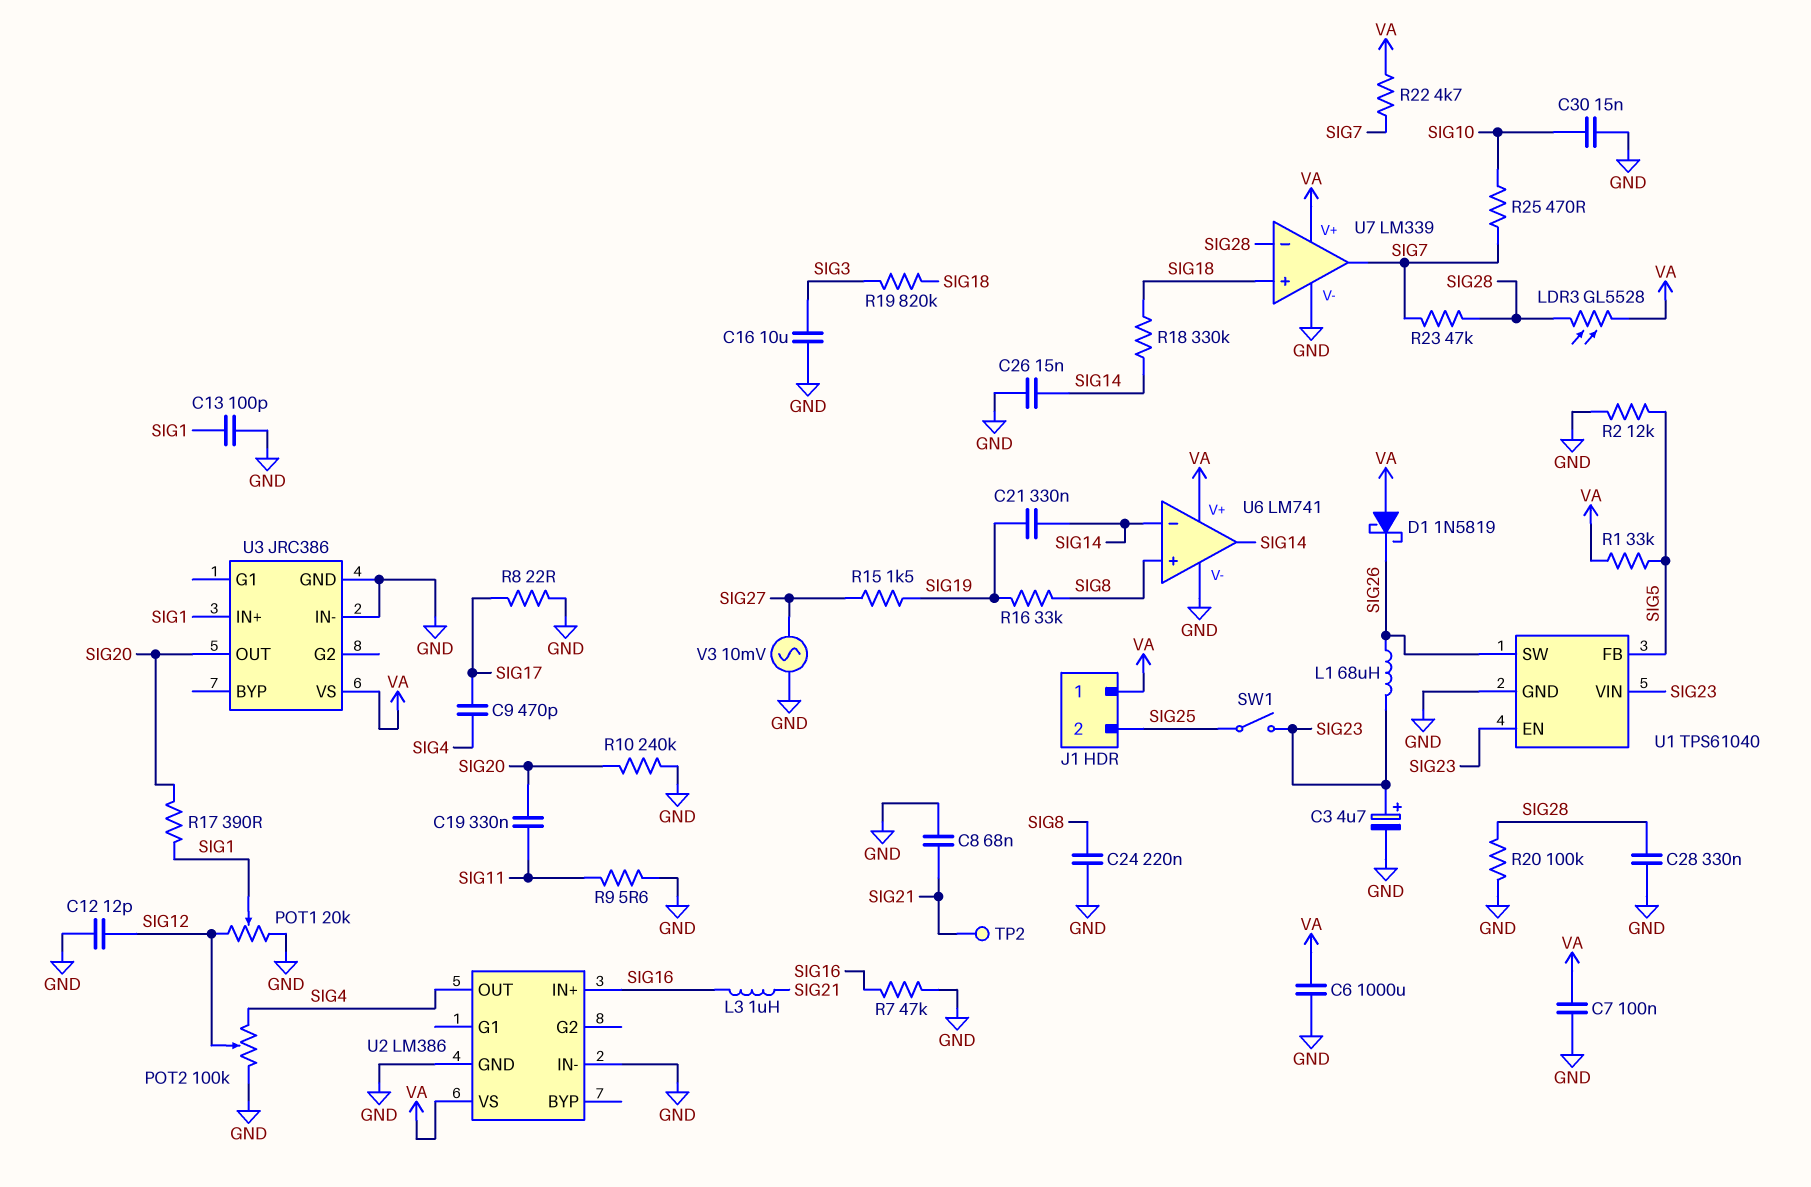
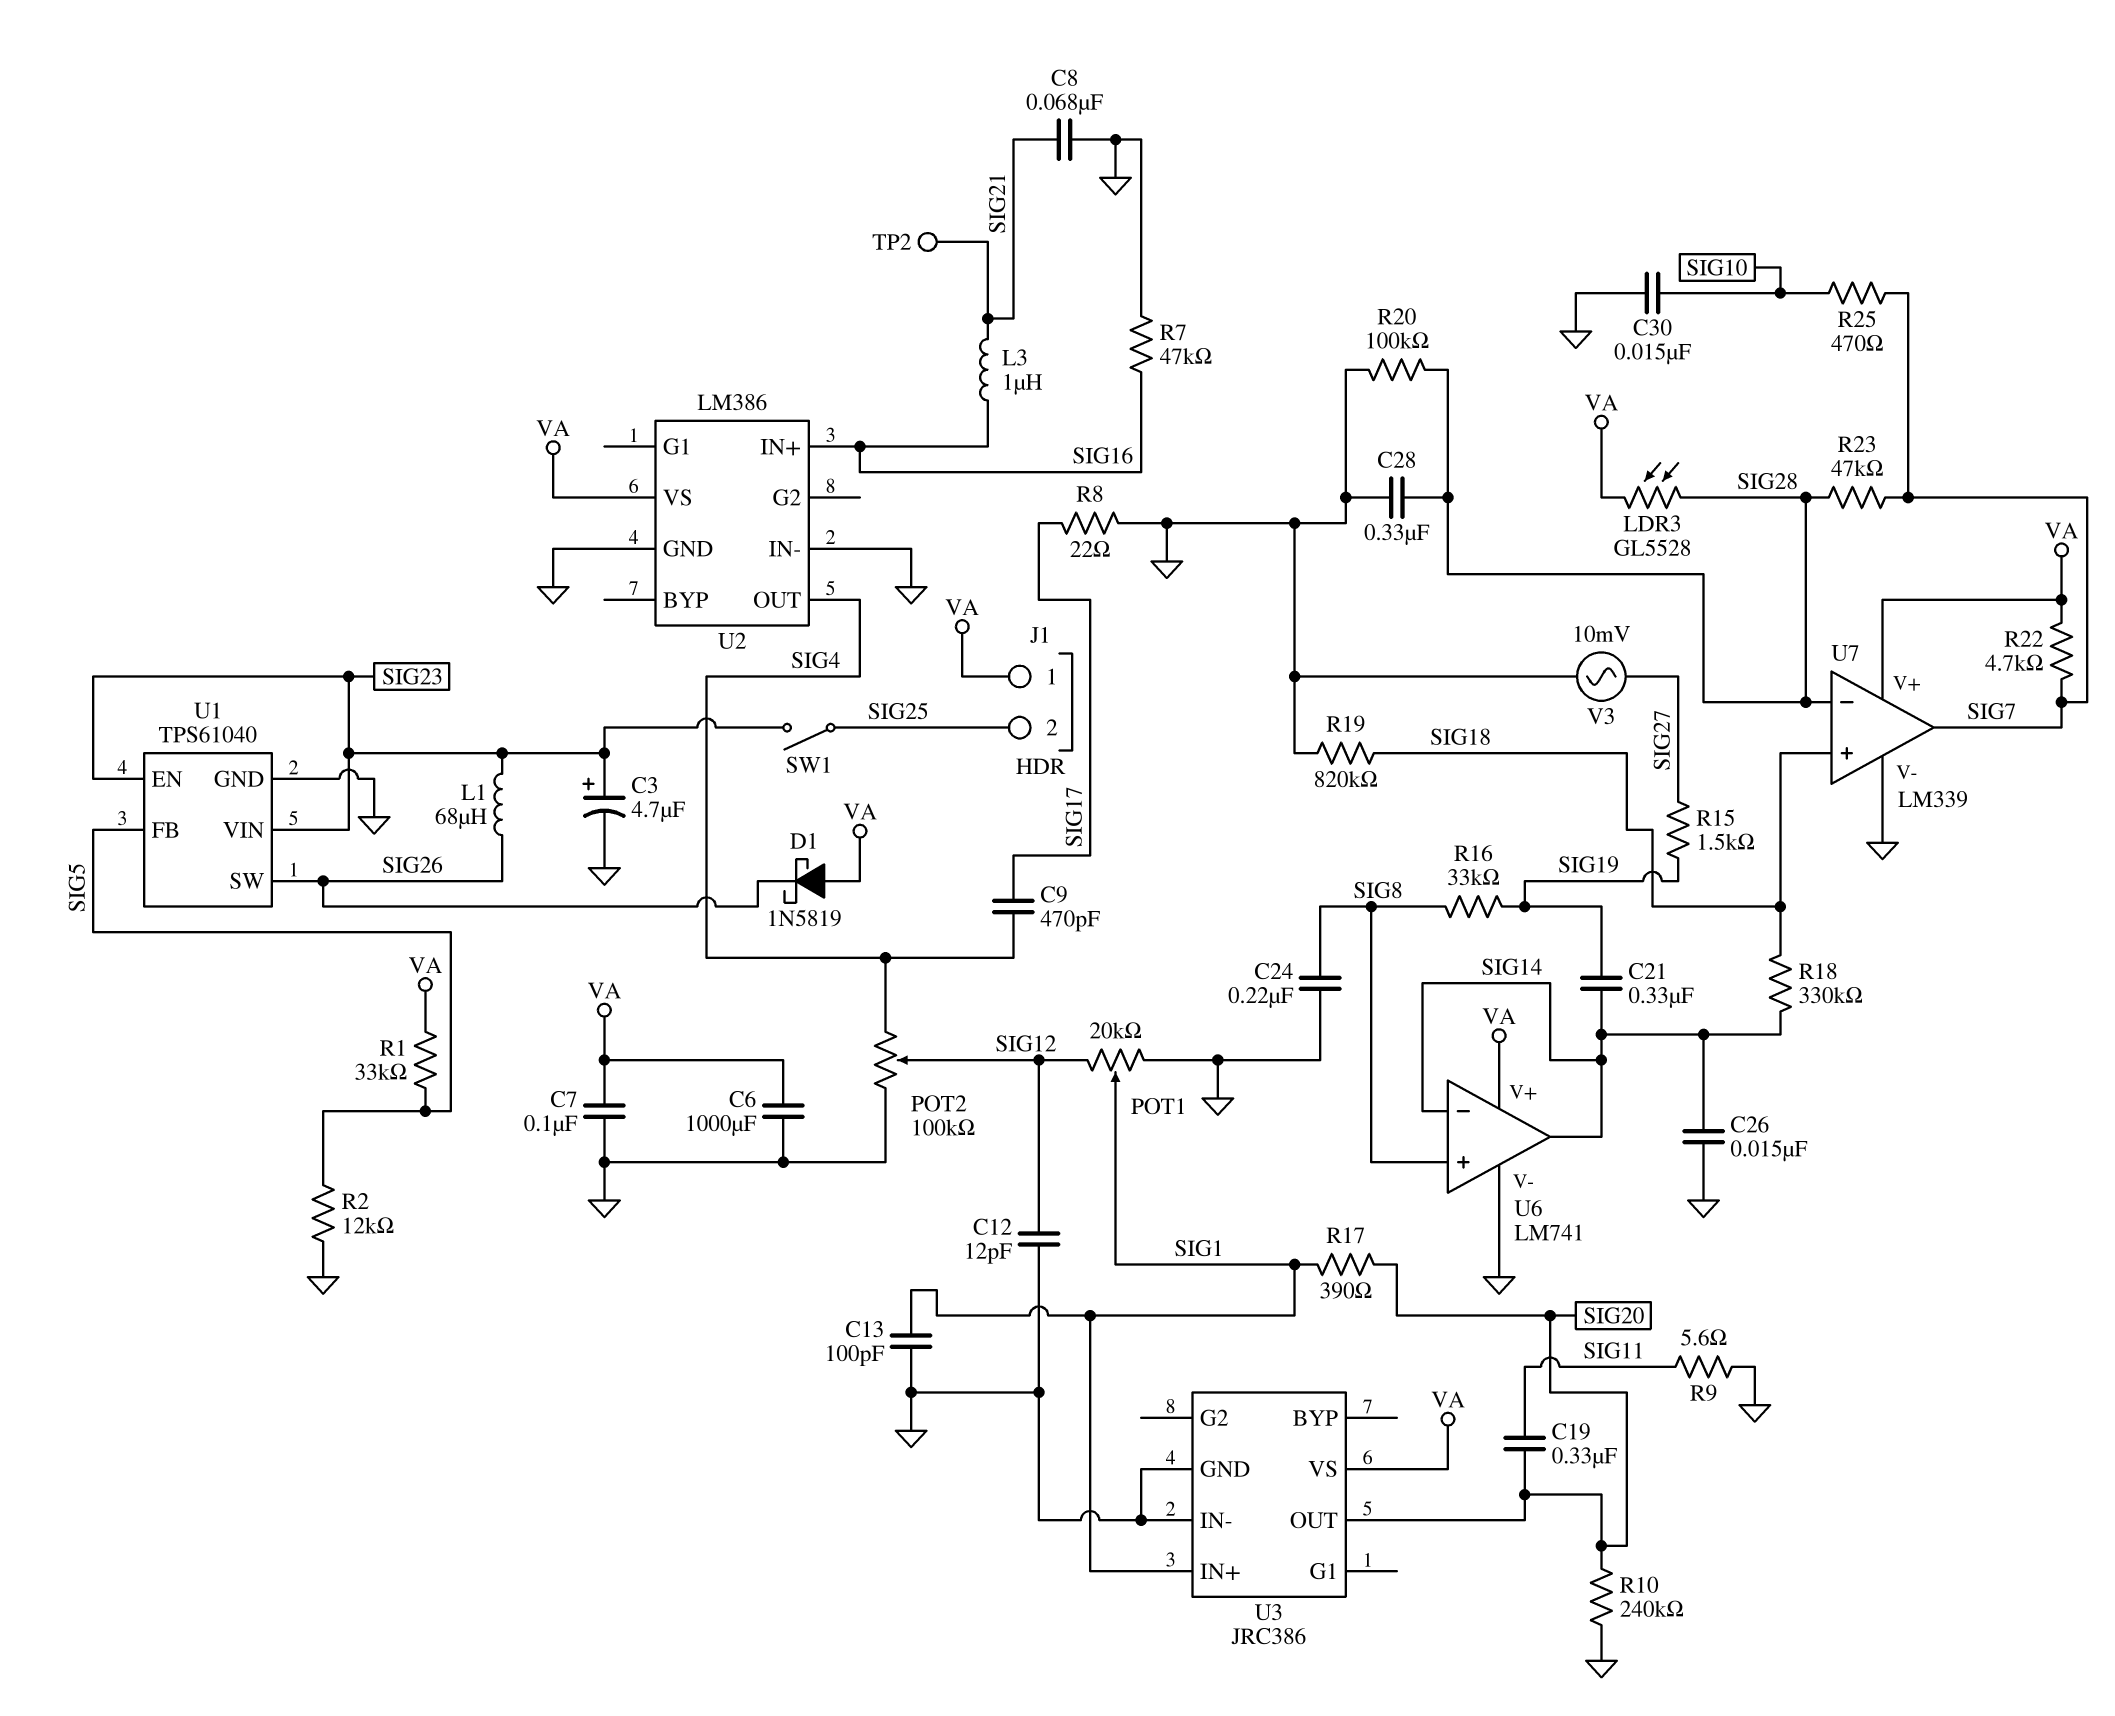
C16: 10uF (GND, SIG3) -> none
R19: 820k (SIG3, SIG18) -> 820k (GND, SIG18)

